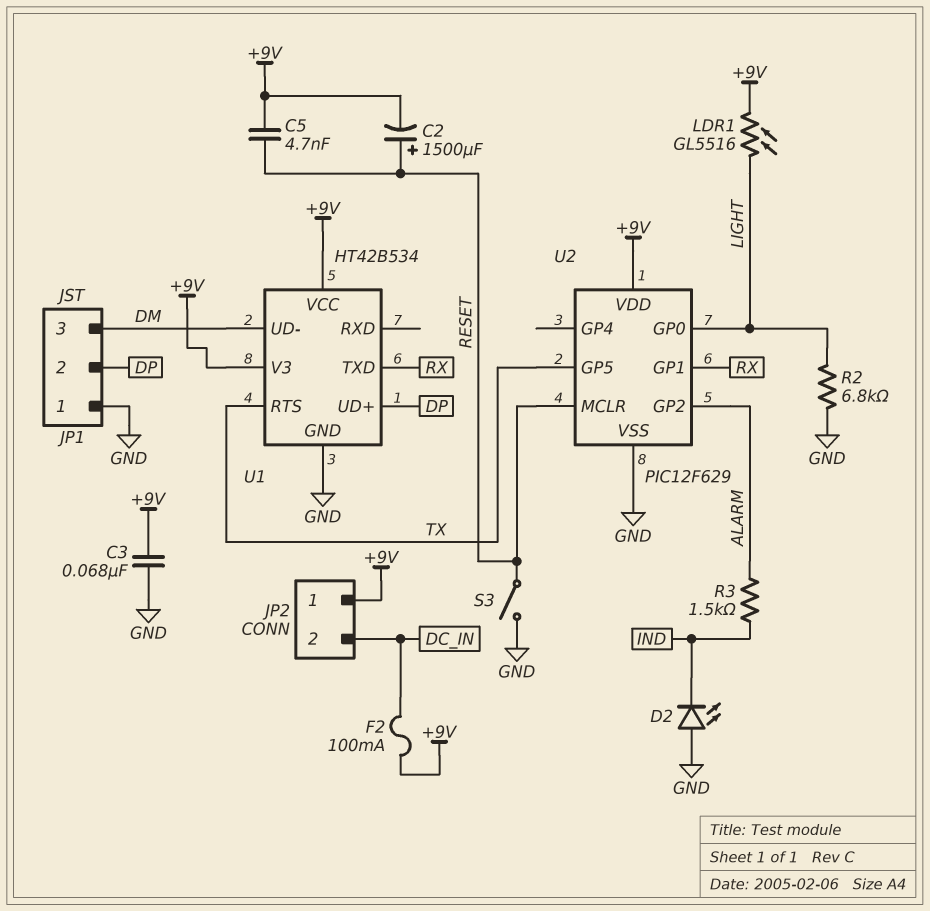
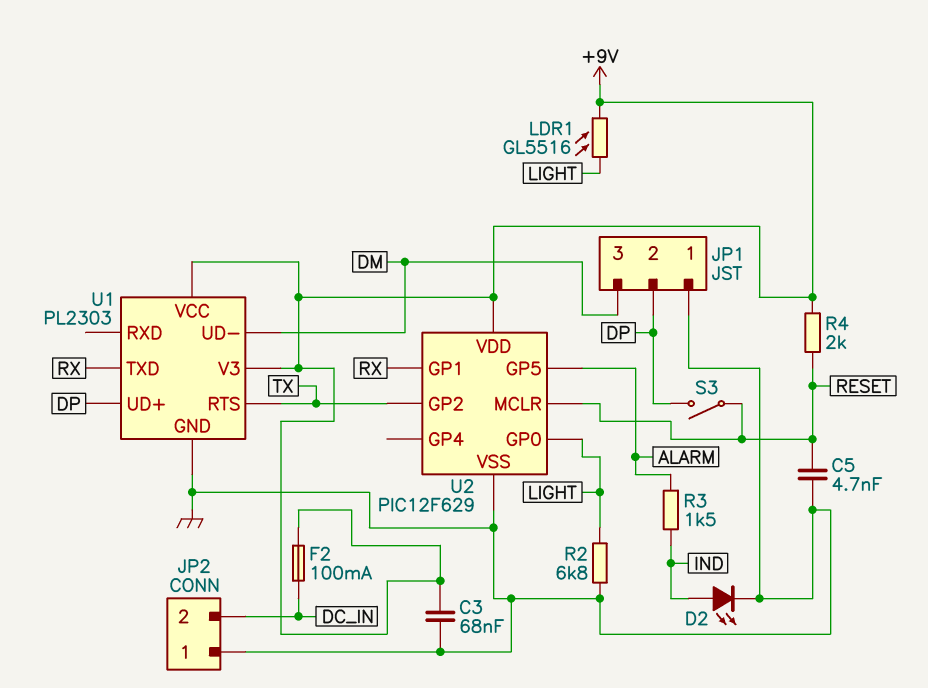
C2: 1500uF (plus RESET, minus +9V) -> none
C5: 4.7nF (+9V, RESET) -> 4.7nF (GND, RESET)
D2: LED (A GND, K IND) -> LED (A IND, K GND)
JP2 pin 1: +9V -> GND
R4: none -> 2k (+9V, RESET)
S3: switch (GND, RESET) -> switch (DP, RESET)
U1: HT42B534 -> PL2303
U2 pin GP2: ALARM -> TX
U2 pin GP5: TX -> ALARM

